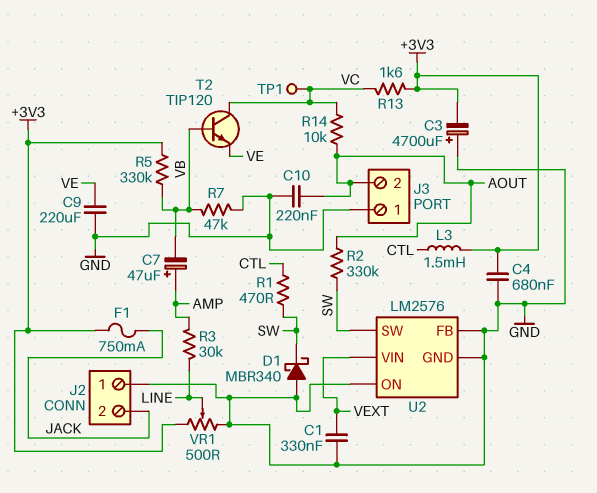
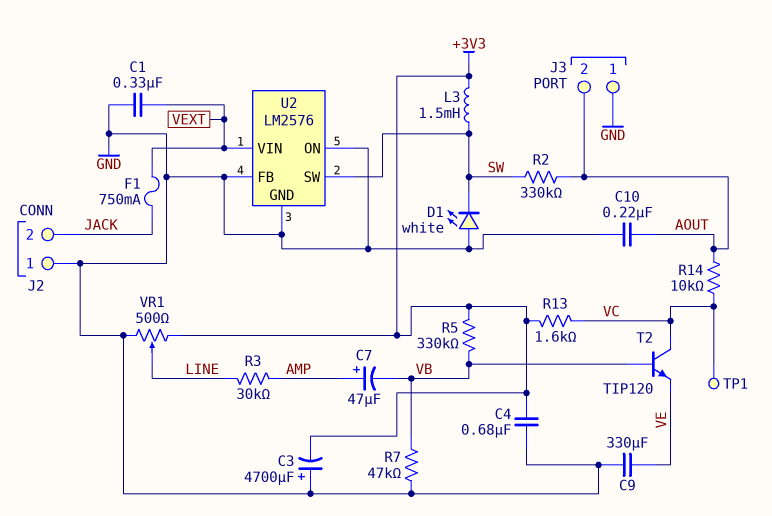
C9: 220uF (GND, VE) -> 330uF (GND, VE)
D1: schottky MBR340 (A GND, K SW) -> LED white (A GND, K SW)
F1: 750mA (+3V3, JACK) -> 750mA (JACK, VEXT)
L3: 1.5mH (+3V3, CTL) -> 1.5mH (+3V3, SW)
R1: 470 (CTL, SW) -> none

